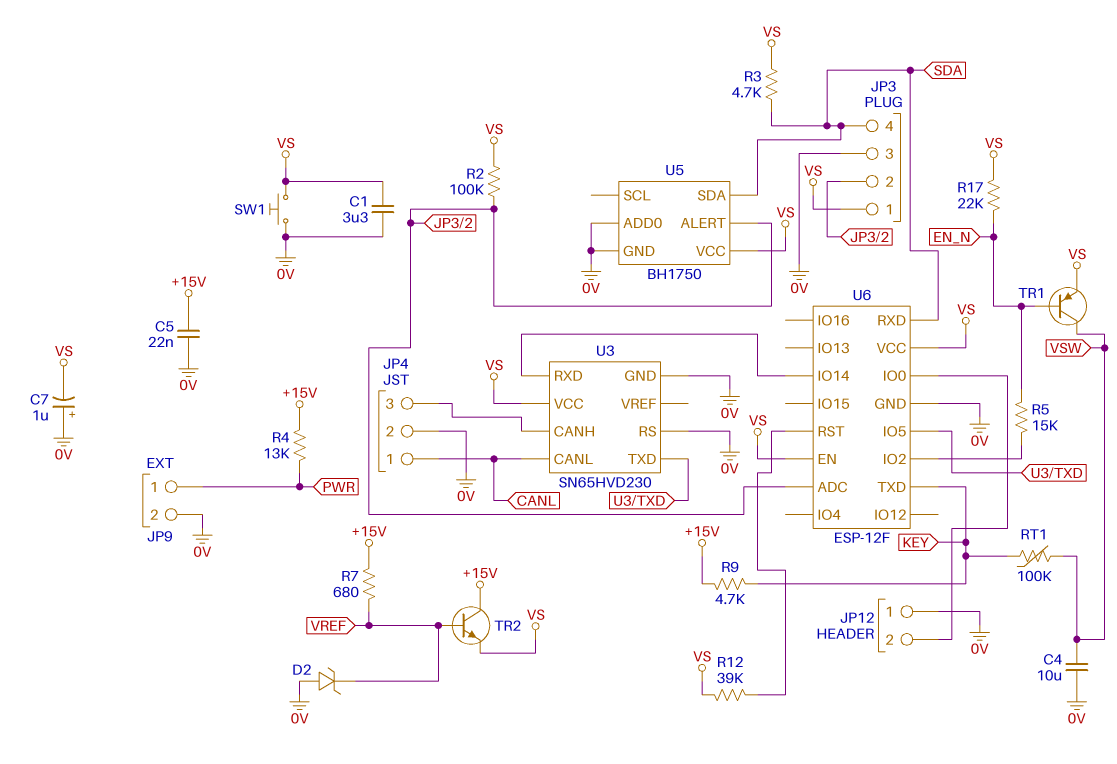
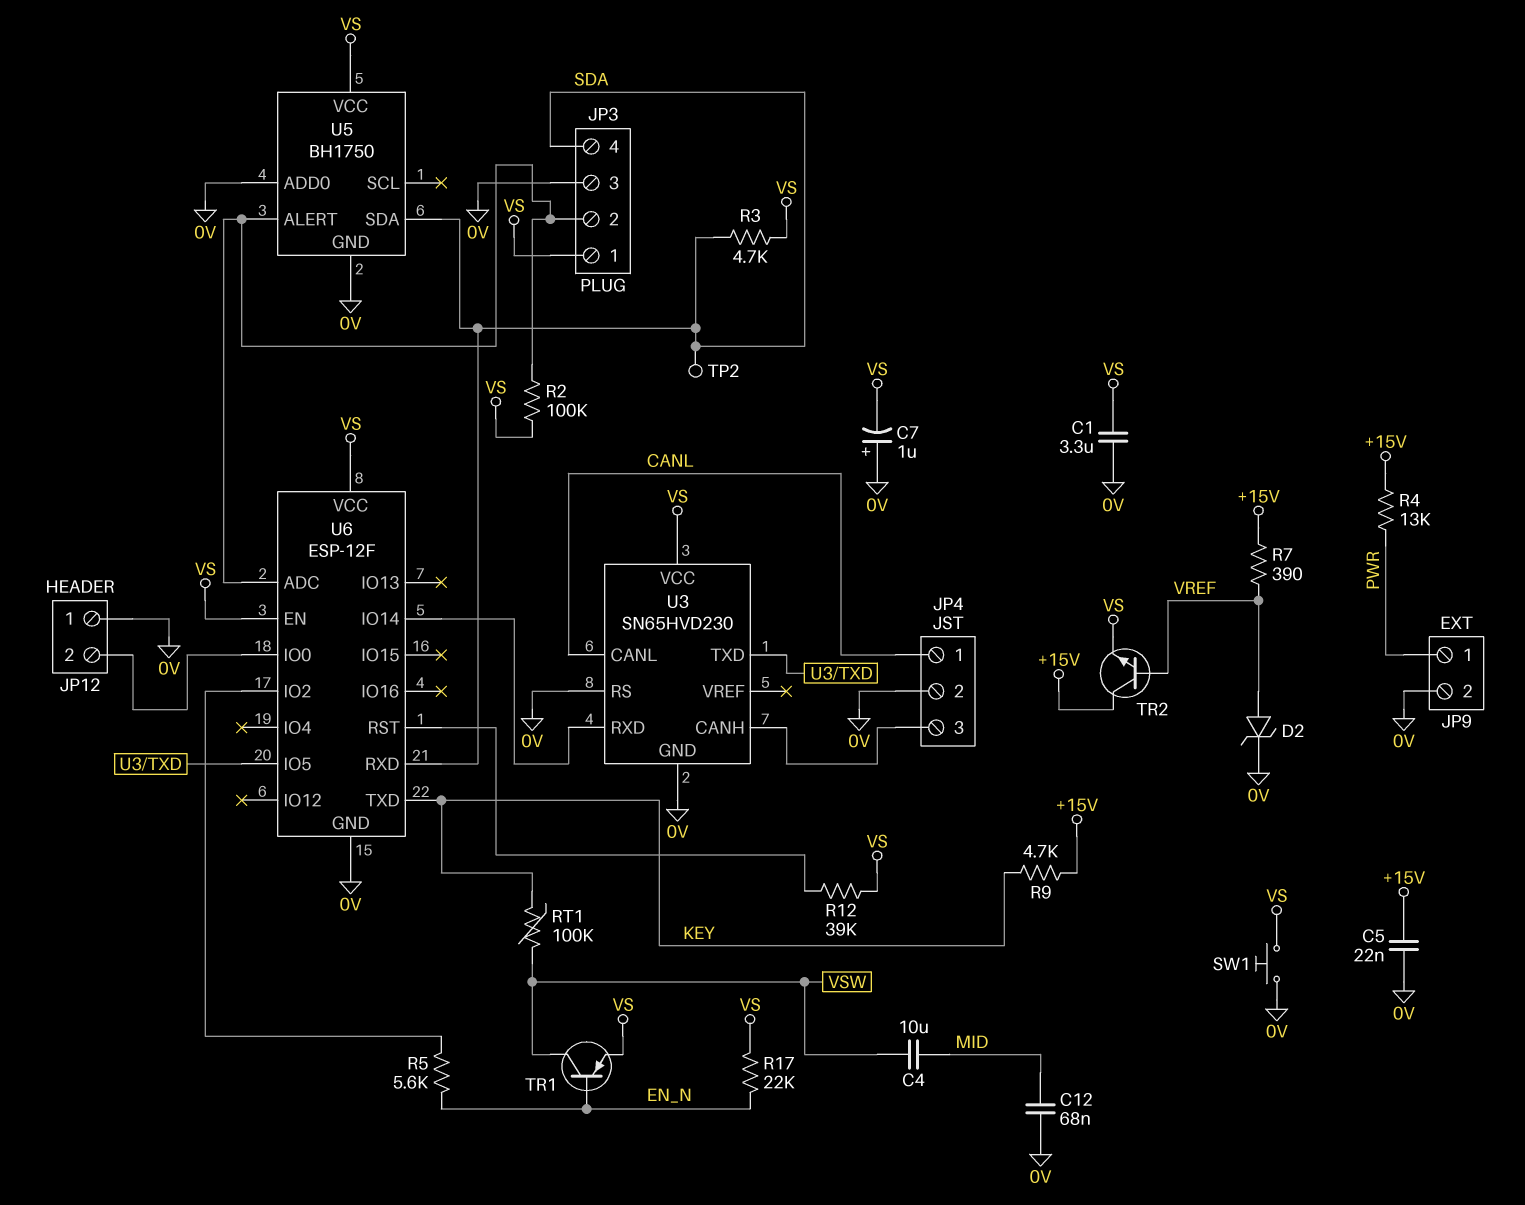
C4: 10uF (0V, VSW) -> 10uF (MID, VSW)
C12: none -> 68nF (0V, MID)
D2: zener (A 0V, K VREF) -> zener (A VREF, K 0V)
R5: 15k (EN_N, U6/IO2) -> 5.6k (EN_N, U6/IO2)
R7: 680 (+15V, VREF) -> 390 (+15V, VREF)
TP2: none -> test point (SDA)

